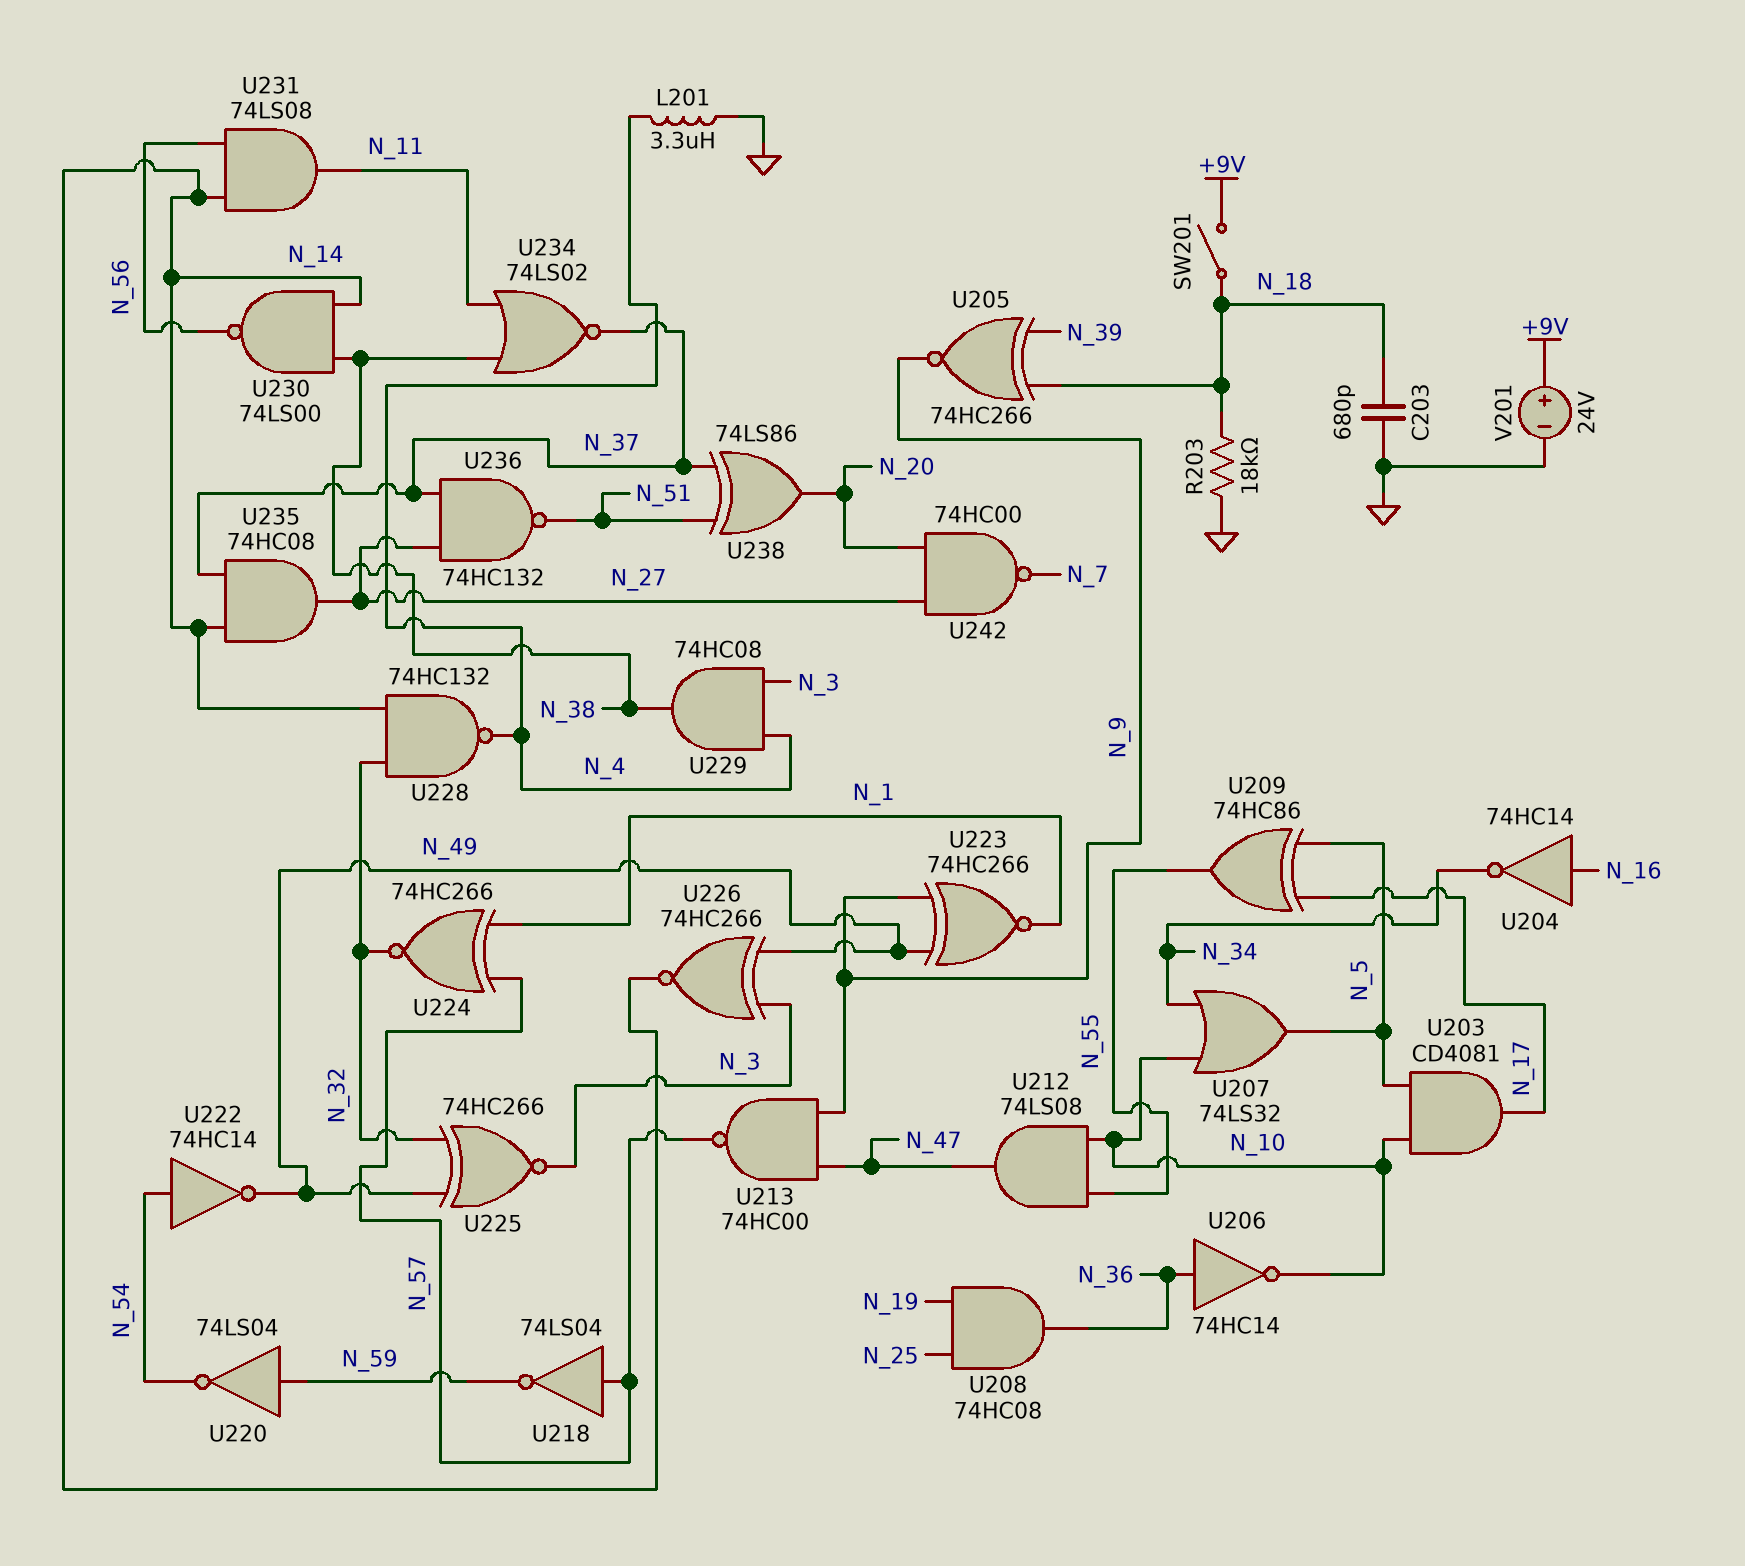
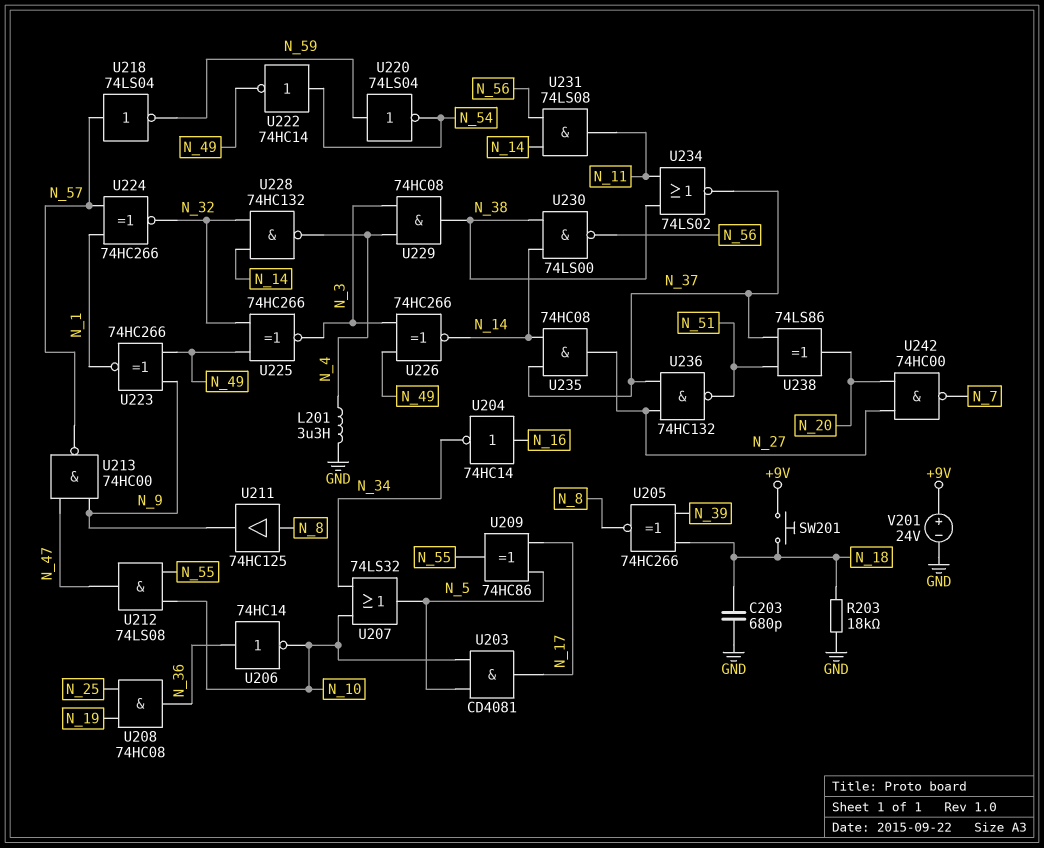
SW201: switch (+9V, N_18) -> button (+9V, N_18)
U205: XNOR 74HC266 (in N_18, in N_39, out N_9) -> XNOR 74HC266 (in N_18, in N_39, out N_8)
U211: none -> buffer 74HC125 (in N_8, out N_9)

